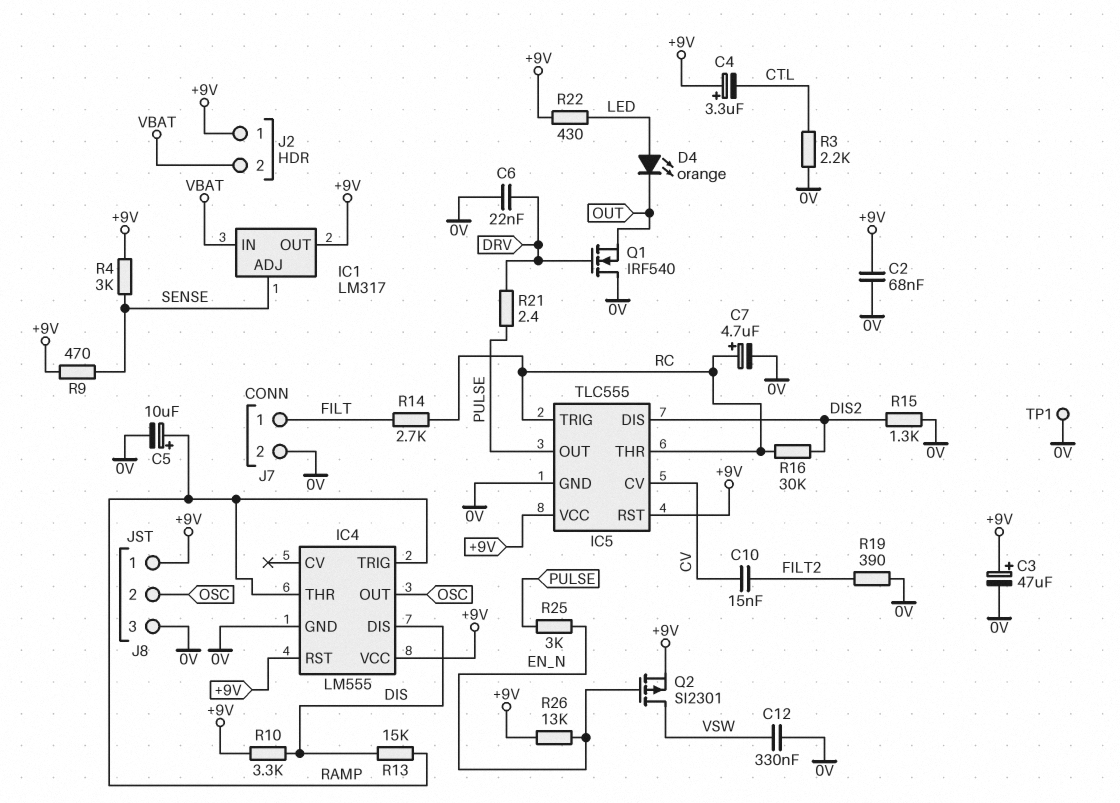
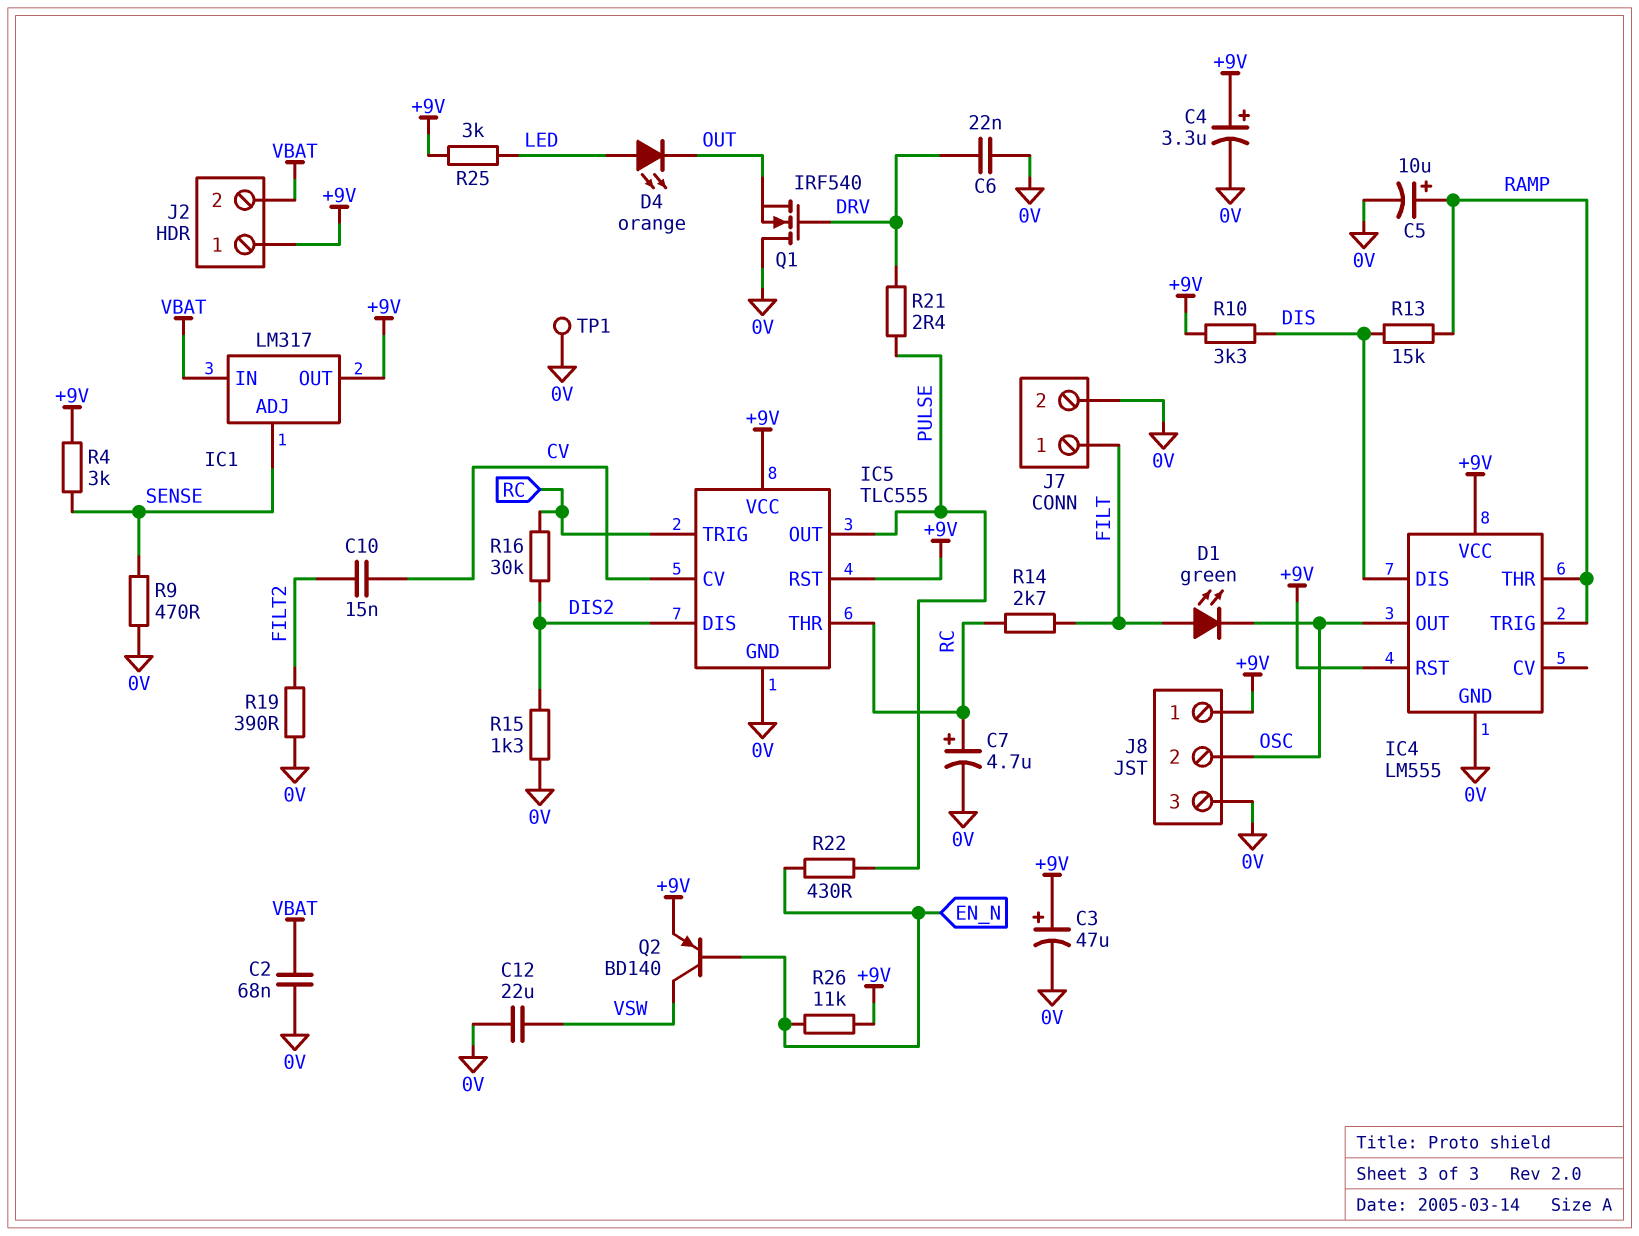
C2: 68nF (+9V, 0V) -> 68nF (0V, VBAT)
C4: 3.3uF (plus +9V, minus CTL) -> 3.3uF (plus +9V, minus 0V)
C12: 330nF (0V, VSW) -> 22uF (0V, VSW)
D1: none -> LED green (A FILT, K OSC)
Q2: PMOS SI2301 (G EN_N, D VSW, S +9V) -> PNP BD140 (B EN_N, C VSW, E +9V)
R3: 2.2k (0V, CTL) -> none
R9: 470 (+9V, SENSE) -> 470 (0V, SENSE)
R22: 430 (+9V, LED) -> 430 (EN_N, PULSE)
R25: 3k (EN_N, PULSE) -> 3k (+9V, LED)
R26: 13k (+9V, EN_N) -> 11k (+9V, EN_N)

